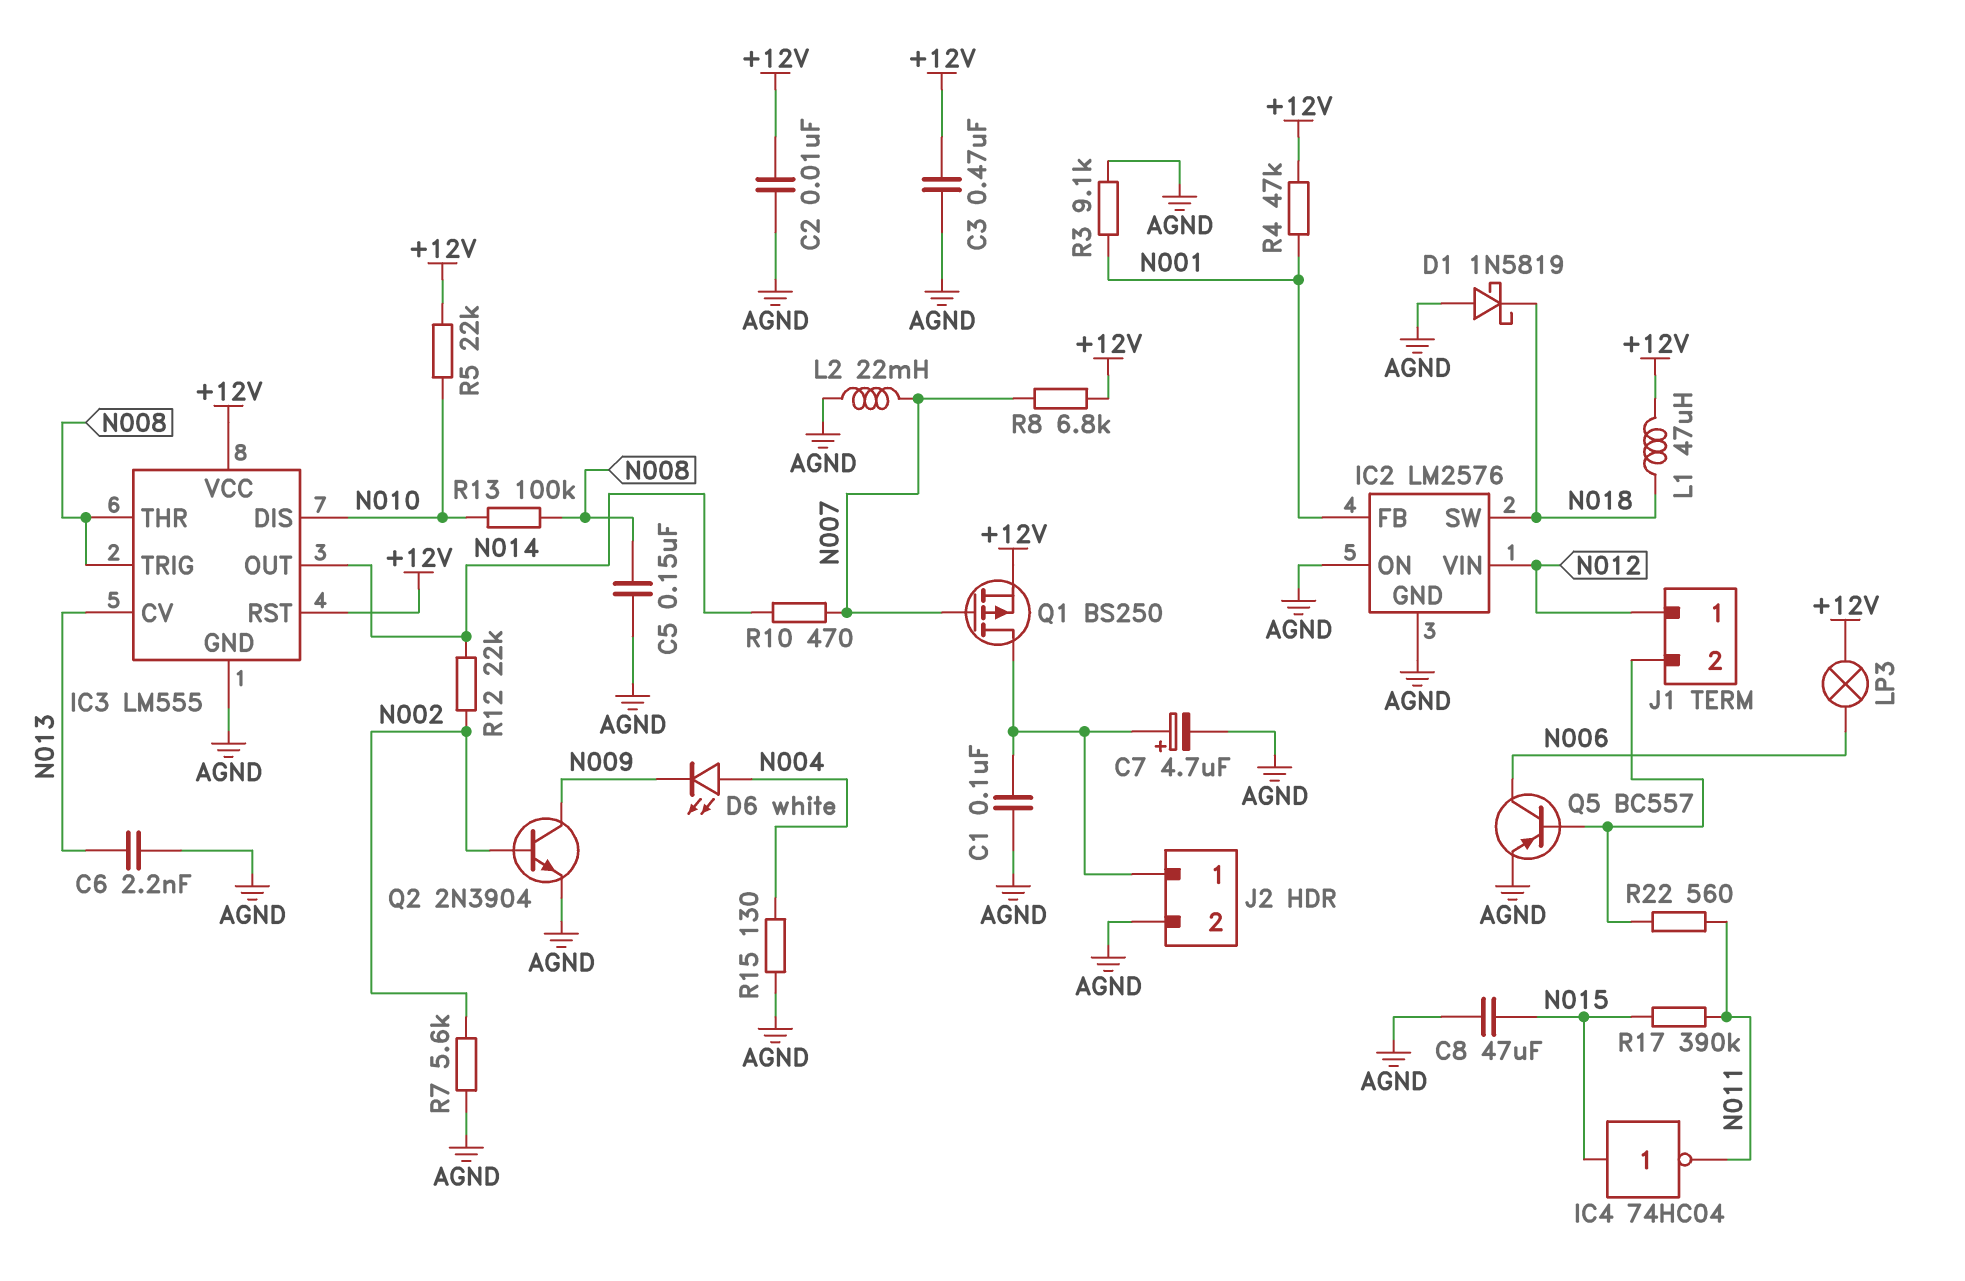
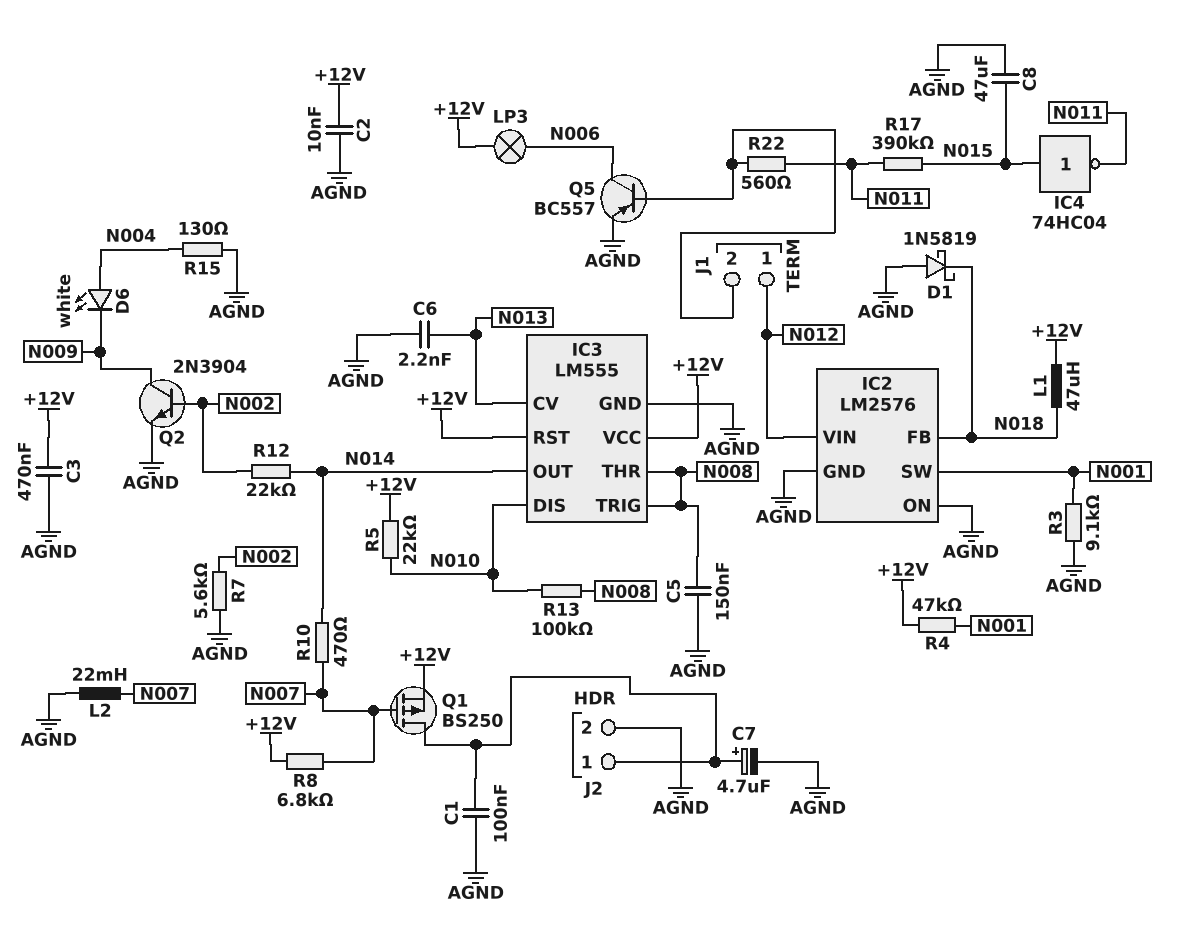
IC2 pin FB: N001 -> N018
IC2 pin SW: N018 -> N001

